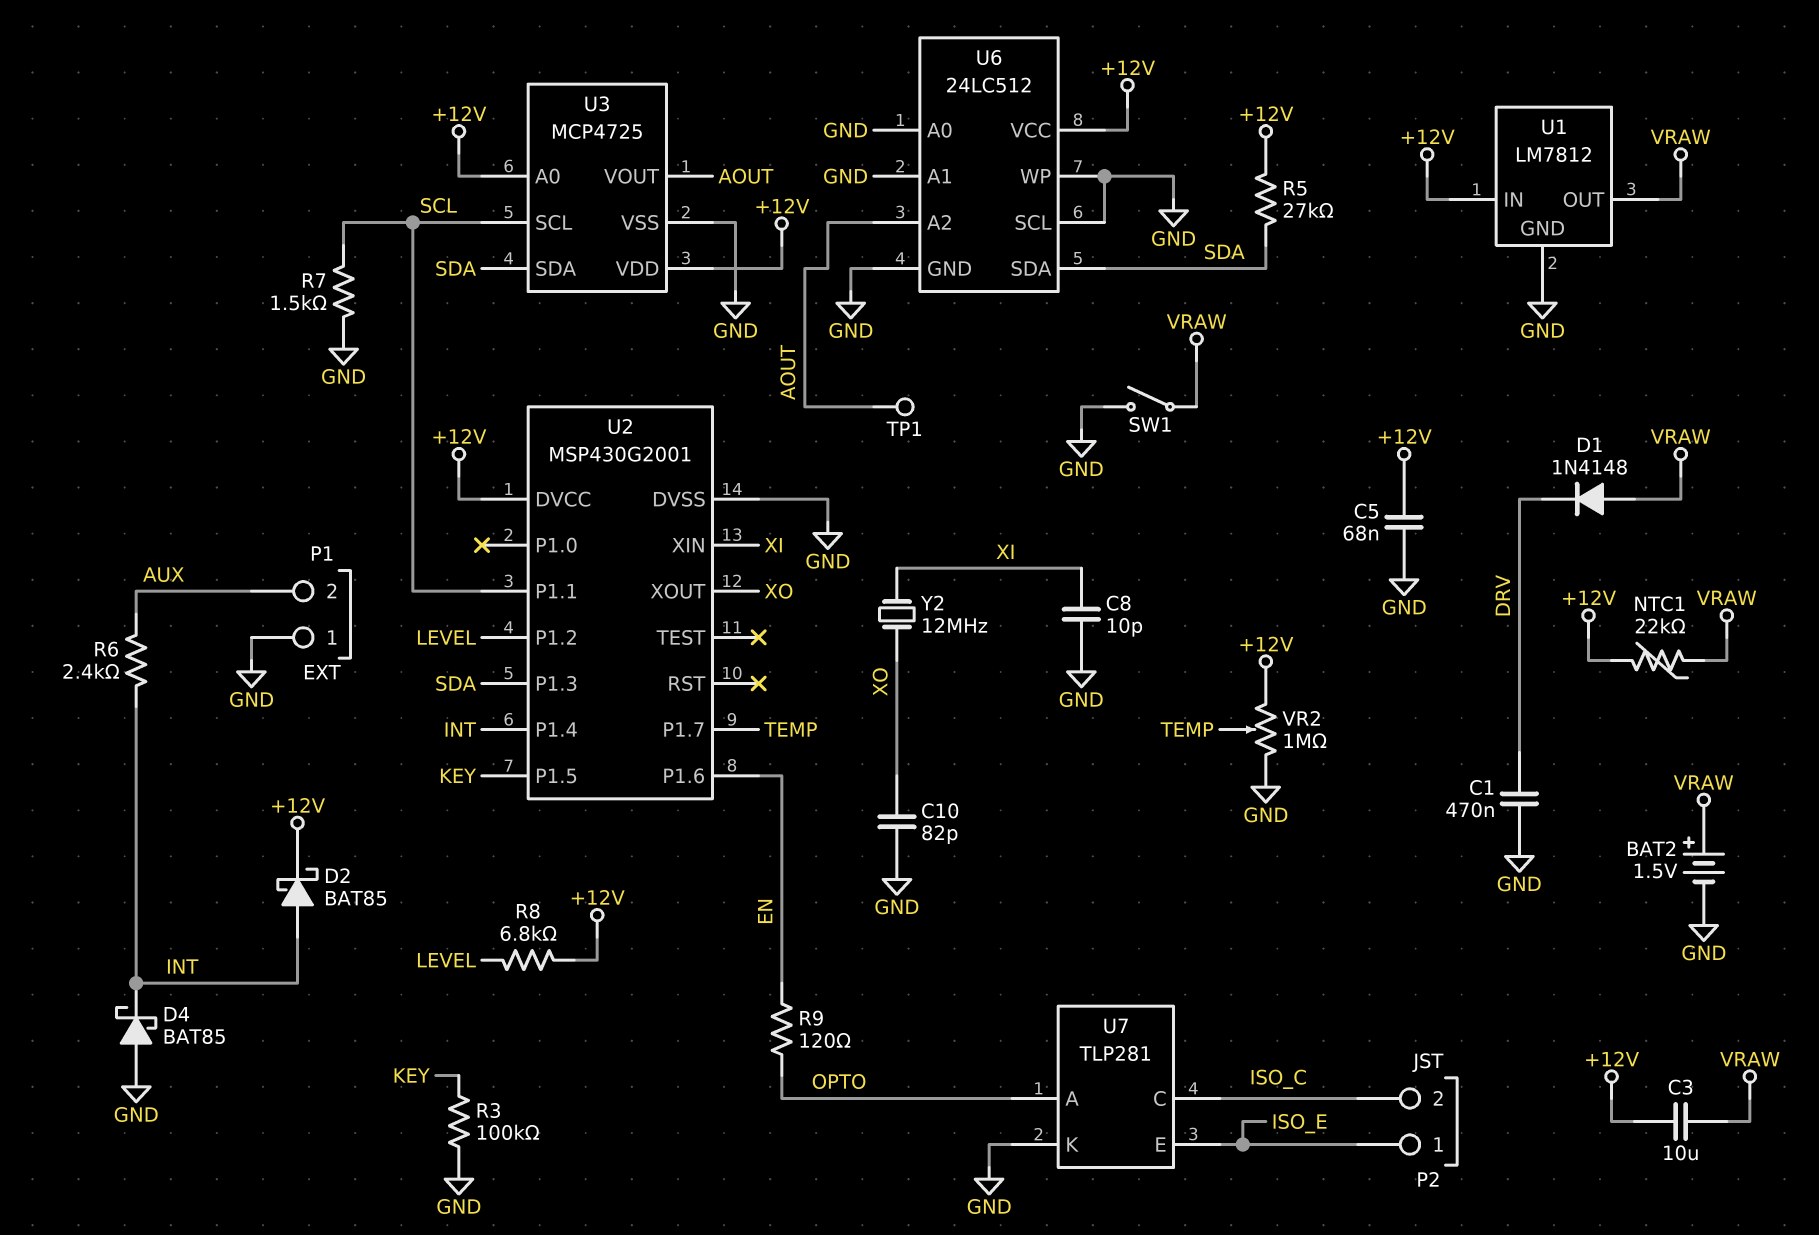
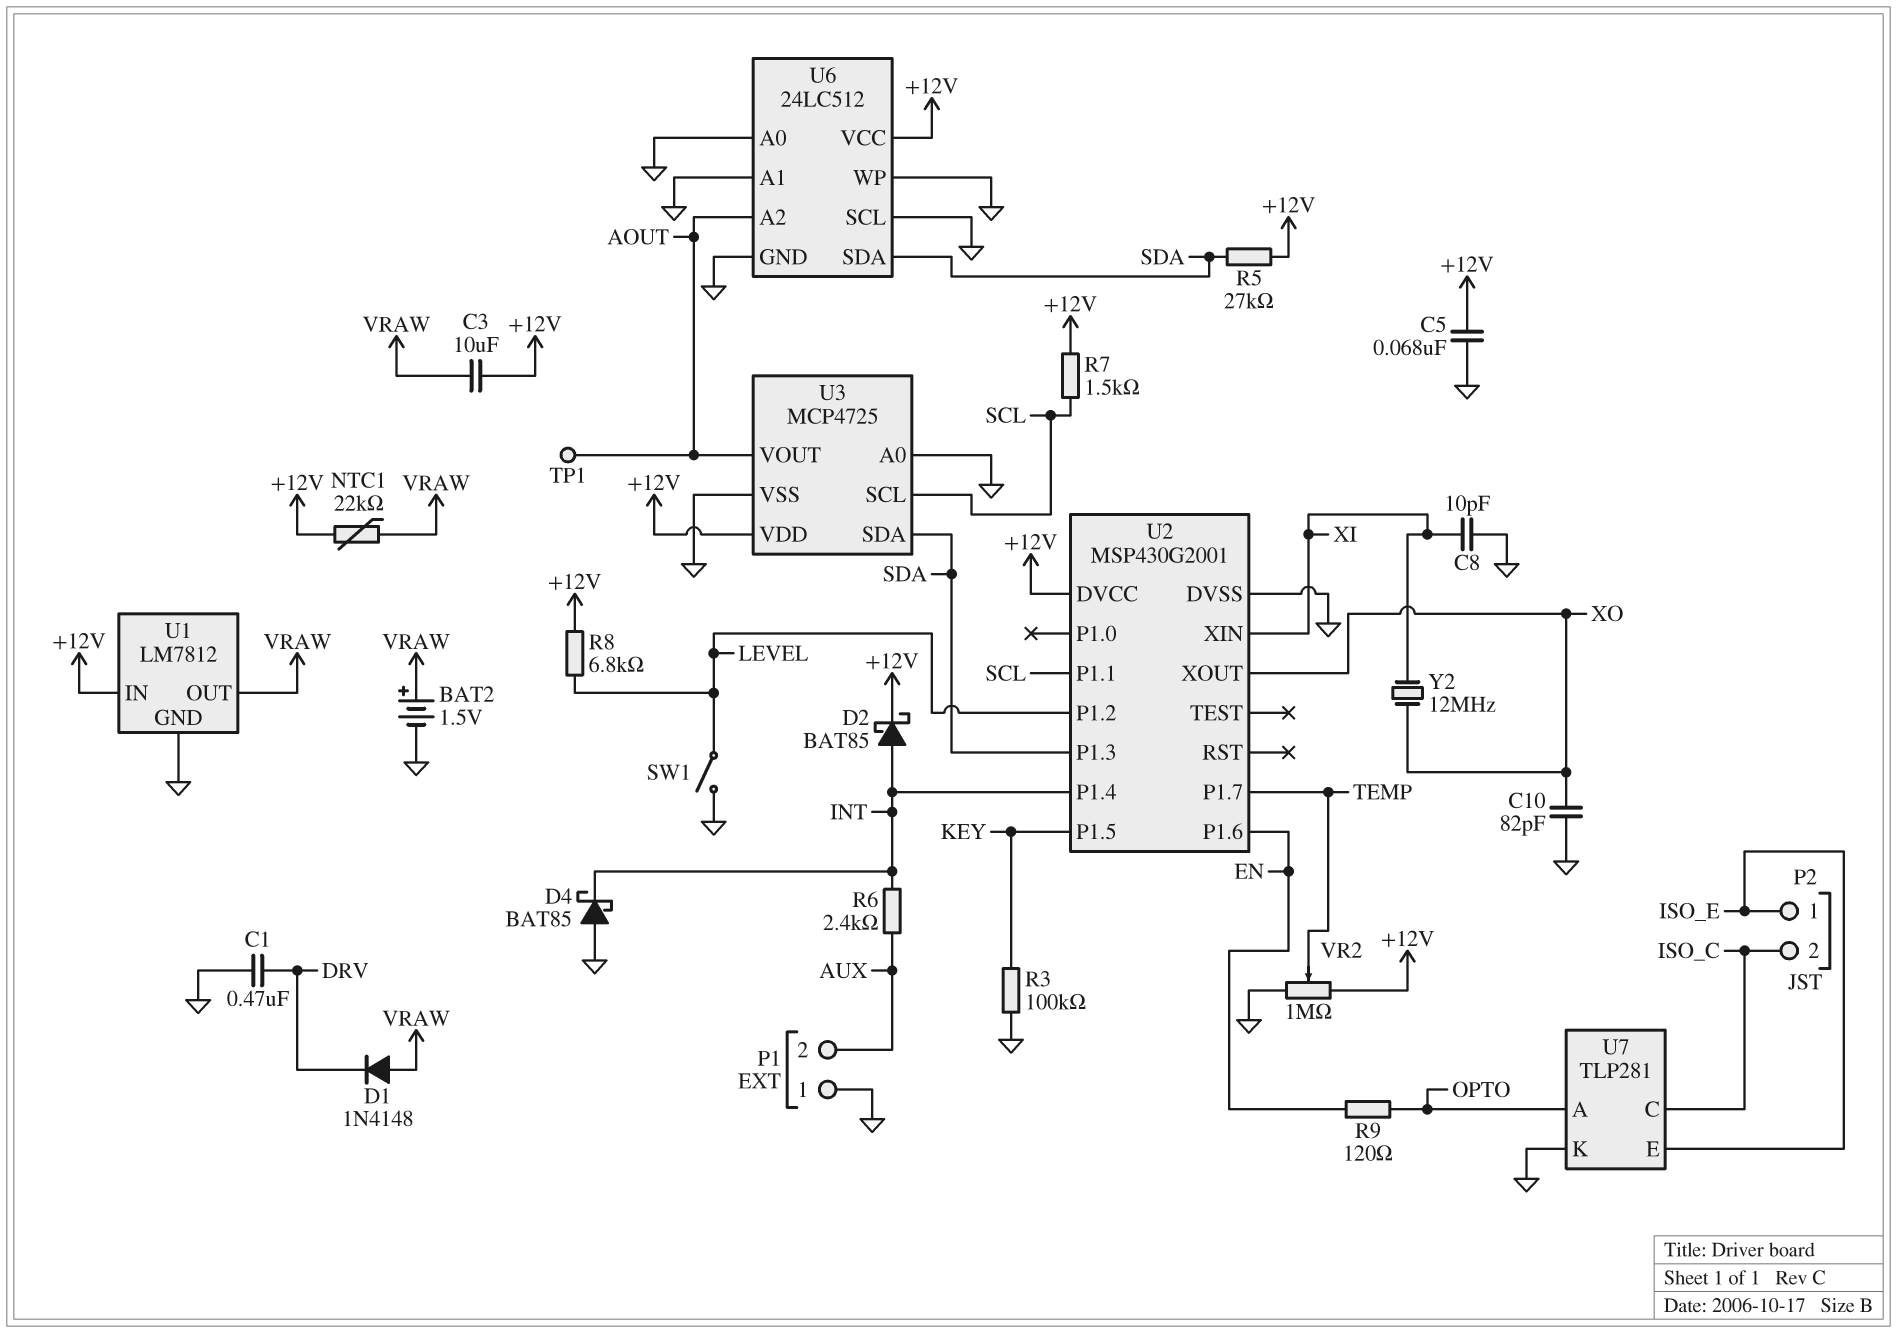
R7: 1.5k (GND, SCL) -> 1.5k (+12V, SCL)
SW1: switch (GND, VRAW) -> switch (GND, LEVEL)
U3 pin A0: +12V -> GND

